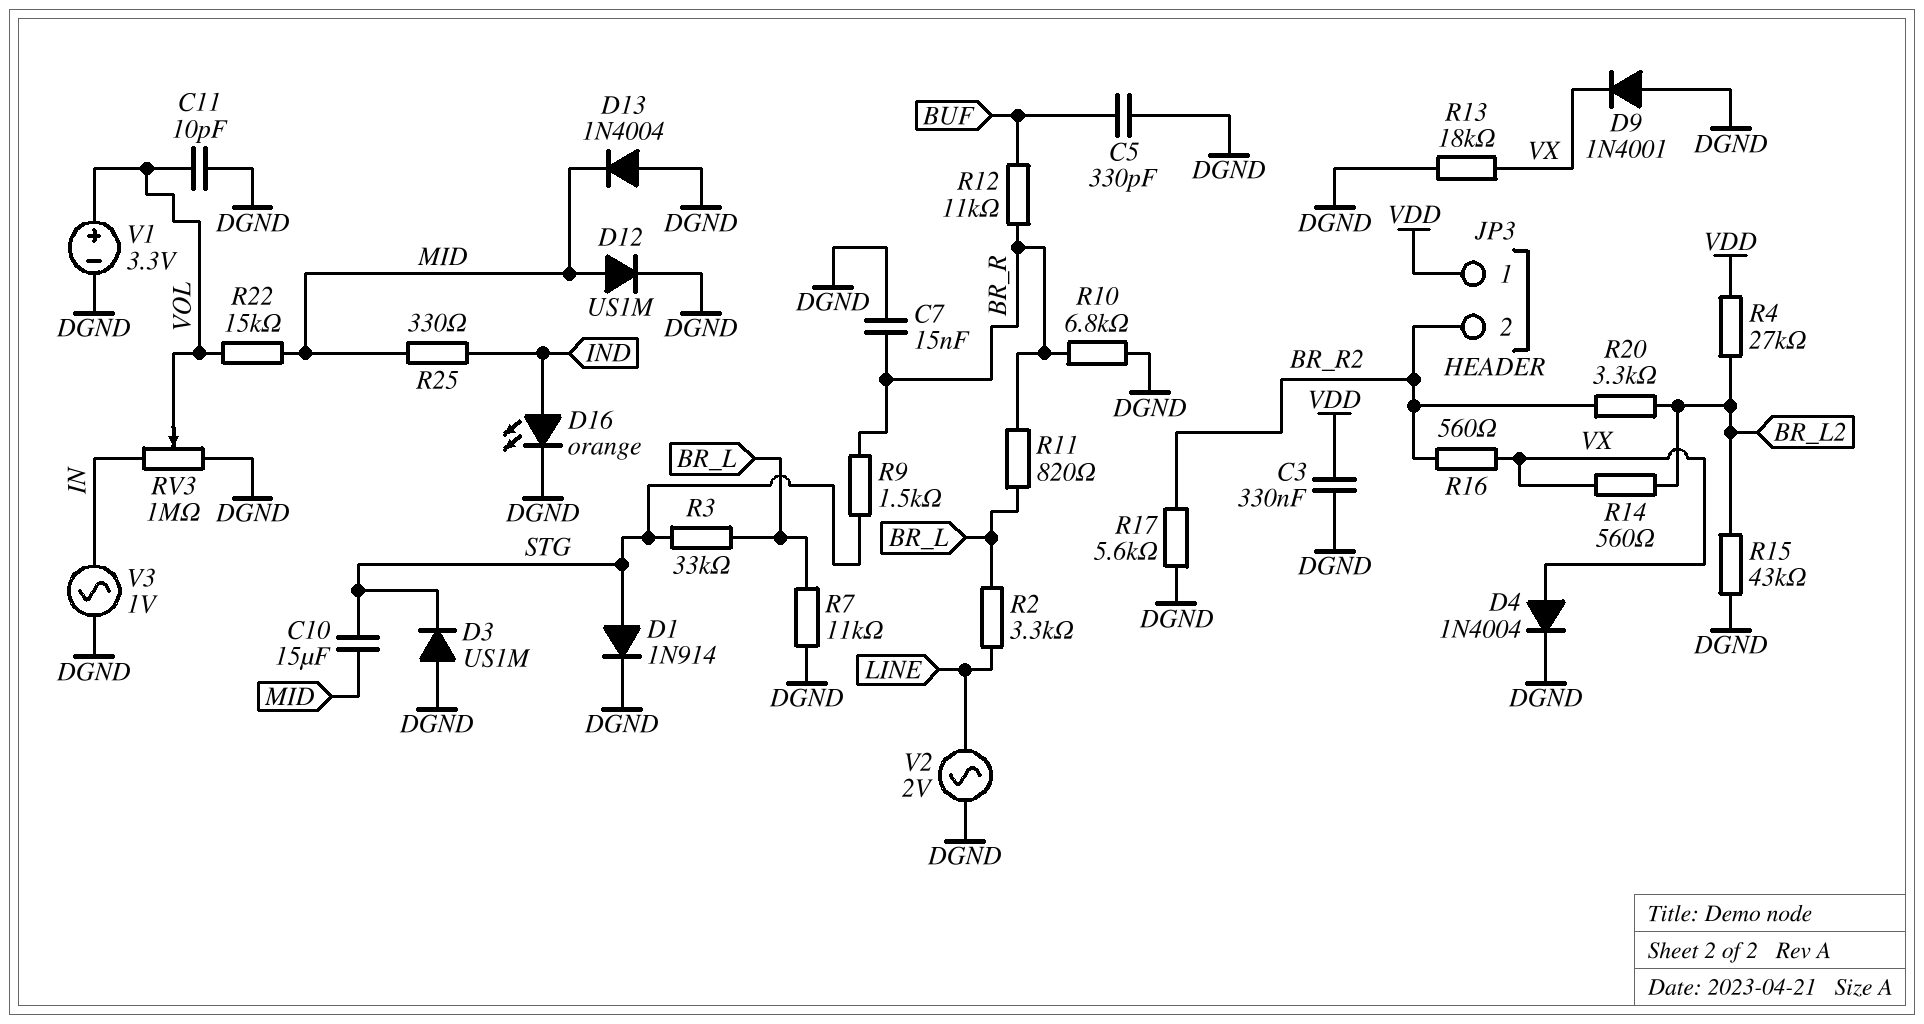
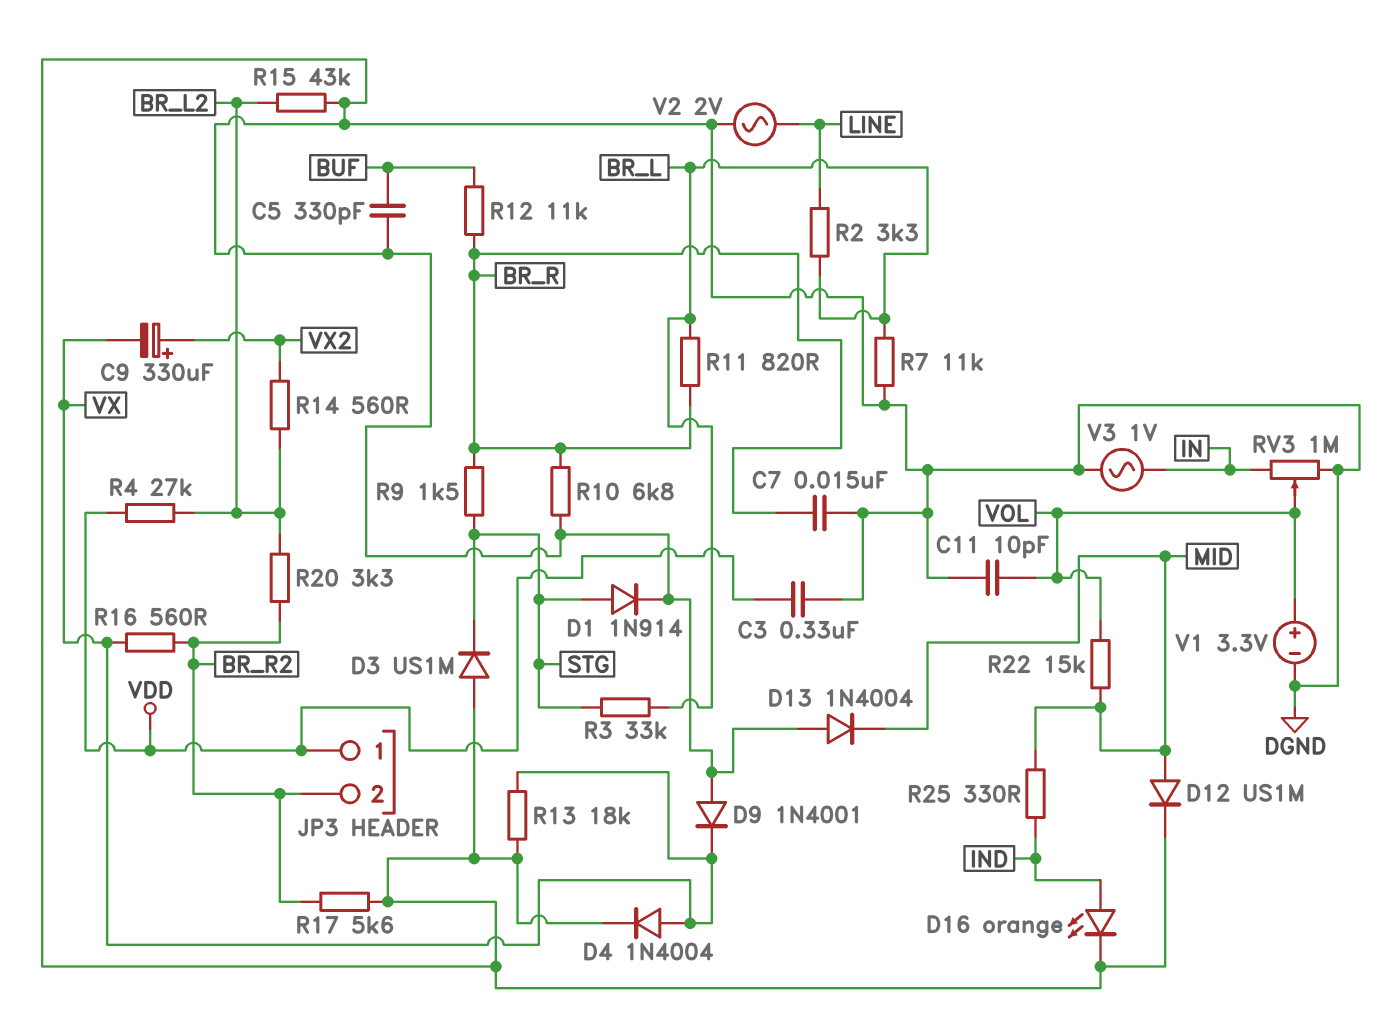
C9: none -> 330uF (plus VX2, minus VX)
C10: 15uF (MID, STG) -> none
R14: 560 (BR_L2, VX) -> 560 (BR_L2, VX2)

